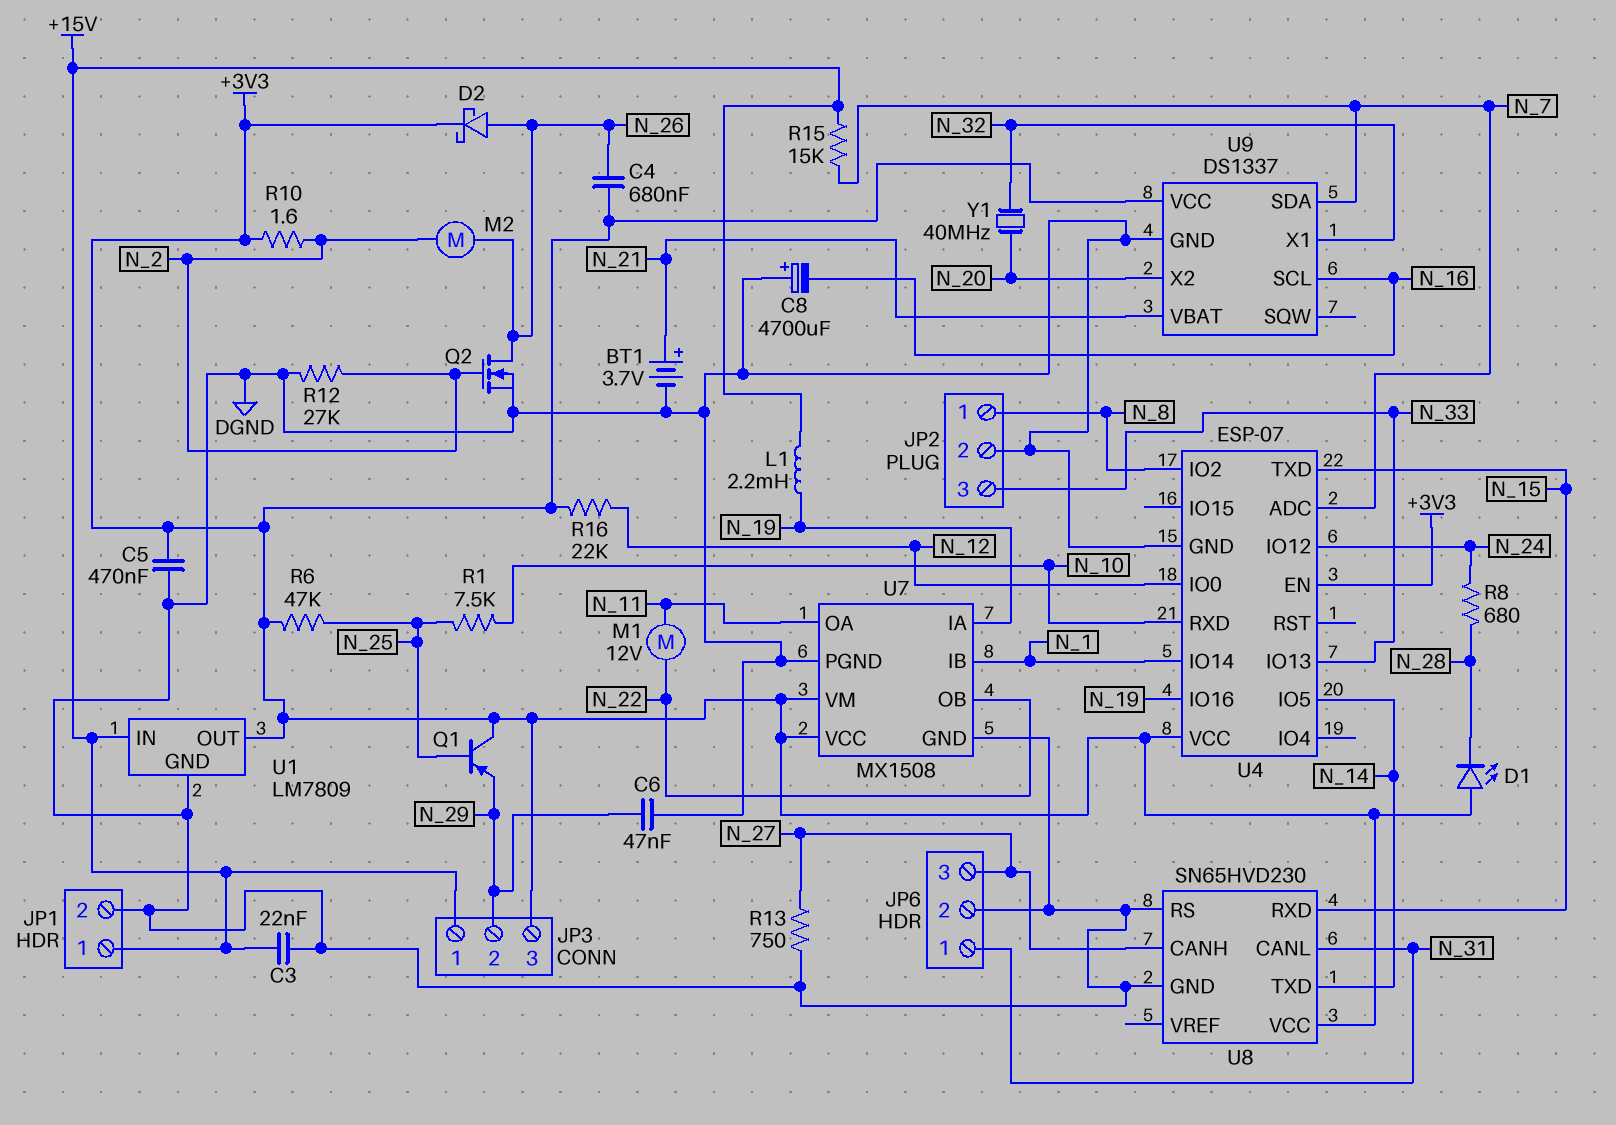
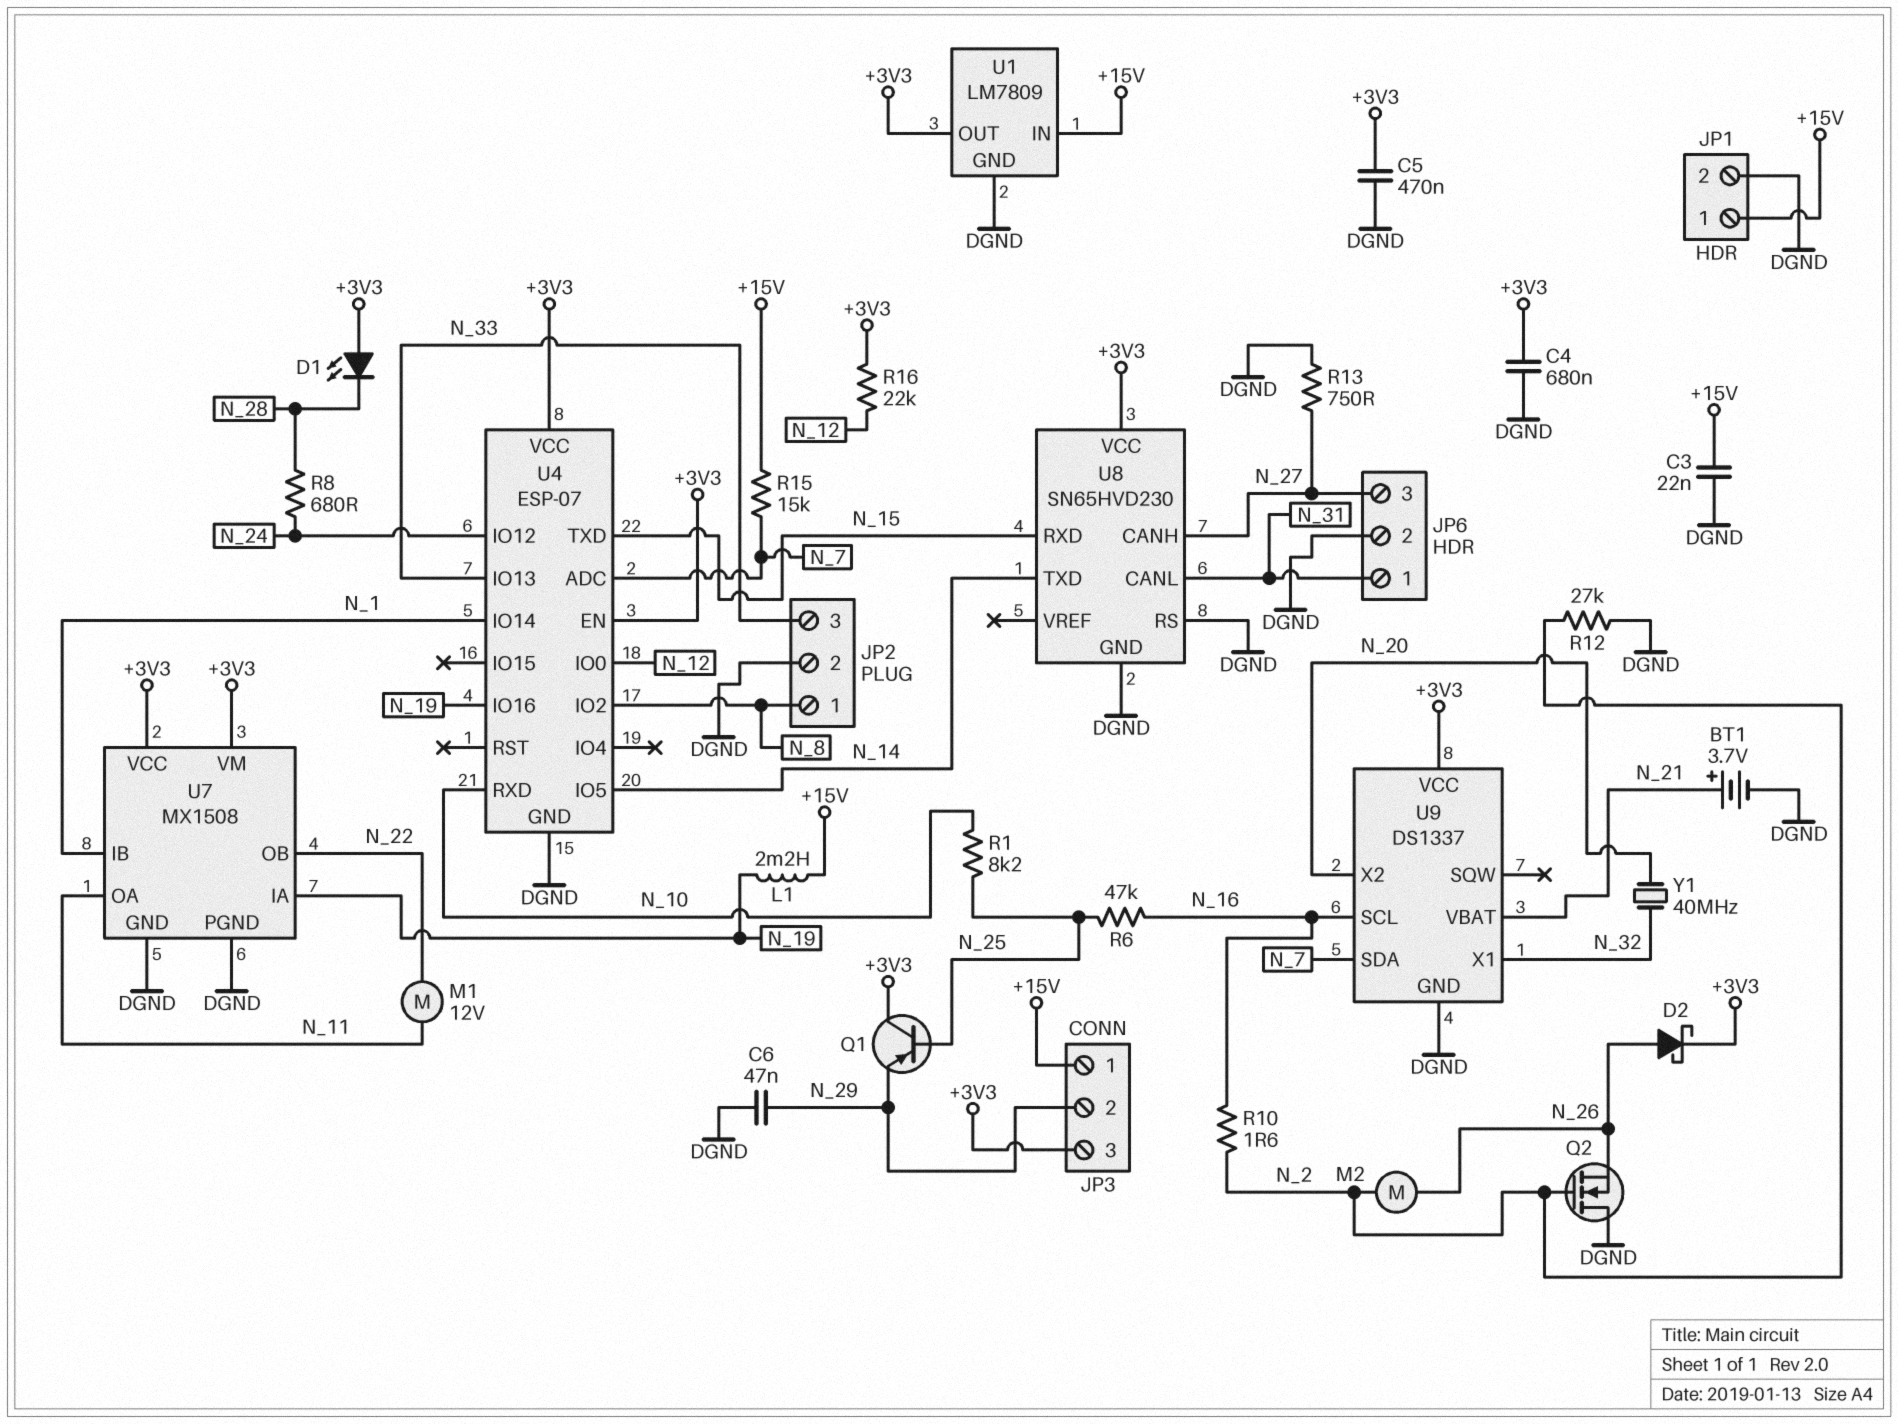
C4: 680nF (+3V3, N_26) -> 680nF (+3V3, DGND)
C8: 4700uF (plus DGND, minus N_16) -> none
Q2: NMOS (G N_2, D N_26, S DGND) -> NMOS (G N_2, D DGND, S N_26)
R1: 7.5k (N_10, N_25) -> 8.2k (N_10, N_25)
R6: 47k (+3V3, N_25) -> 47k (N_16, N_25)
R10: 1.6 (+3V3, N_2) -> 1.6 (N_2, N_16)

